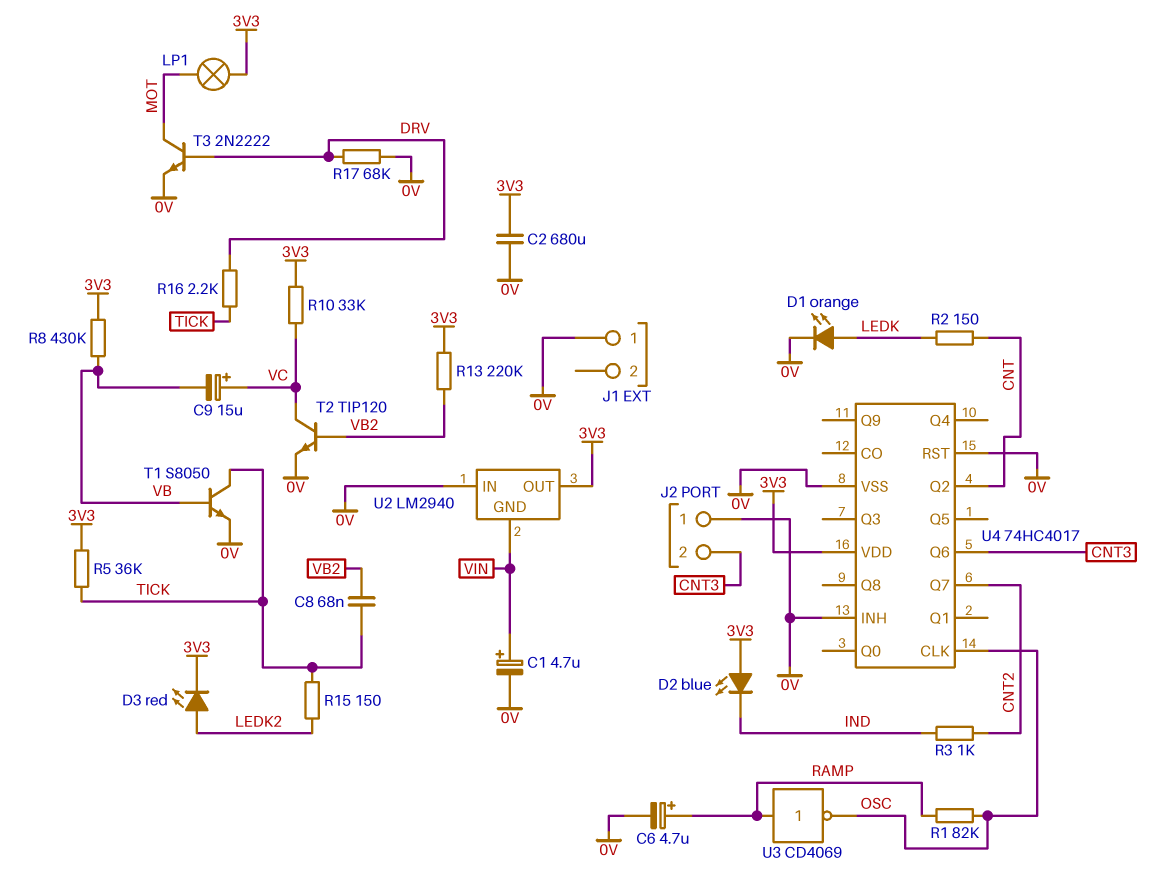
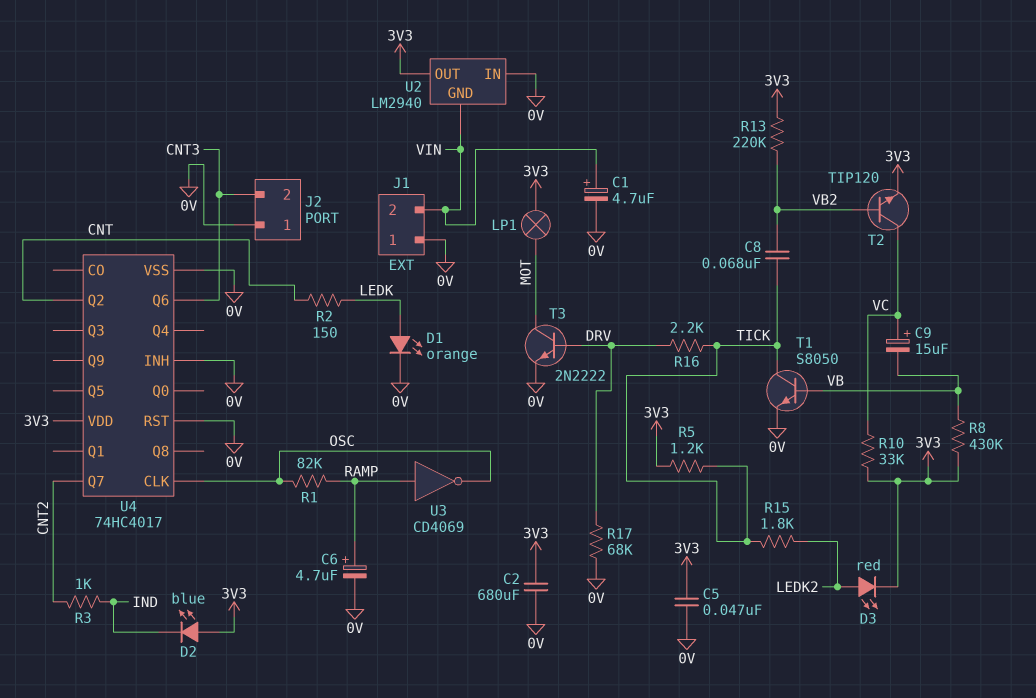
C5: none -> 47nF (0V, 3V3)
J1 pin 2: none -> VIN
R5: 36k (3V3, TICK) -> 1.2k (3V3, TICK)
R15: 150 (LEDK2, TICK) -> 1.8k (LEDK2, TICK)
T2: NPN TIP120 (B VB2, C VC, E 0V) -> NPN TIP120 (B VB2, C VC, E 3V3)

